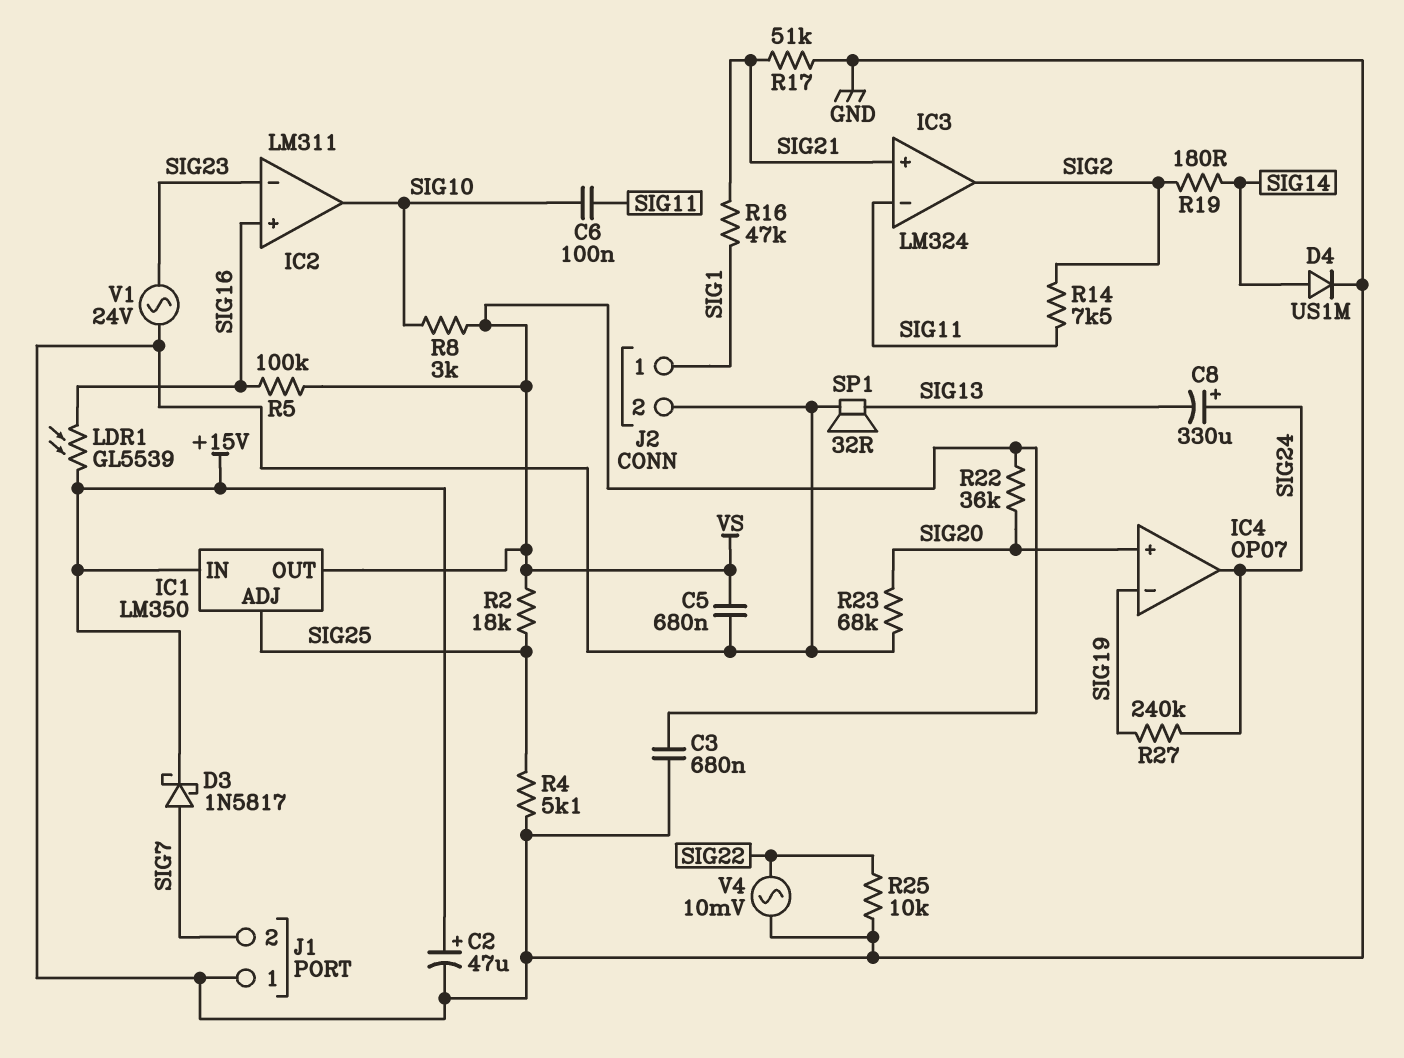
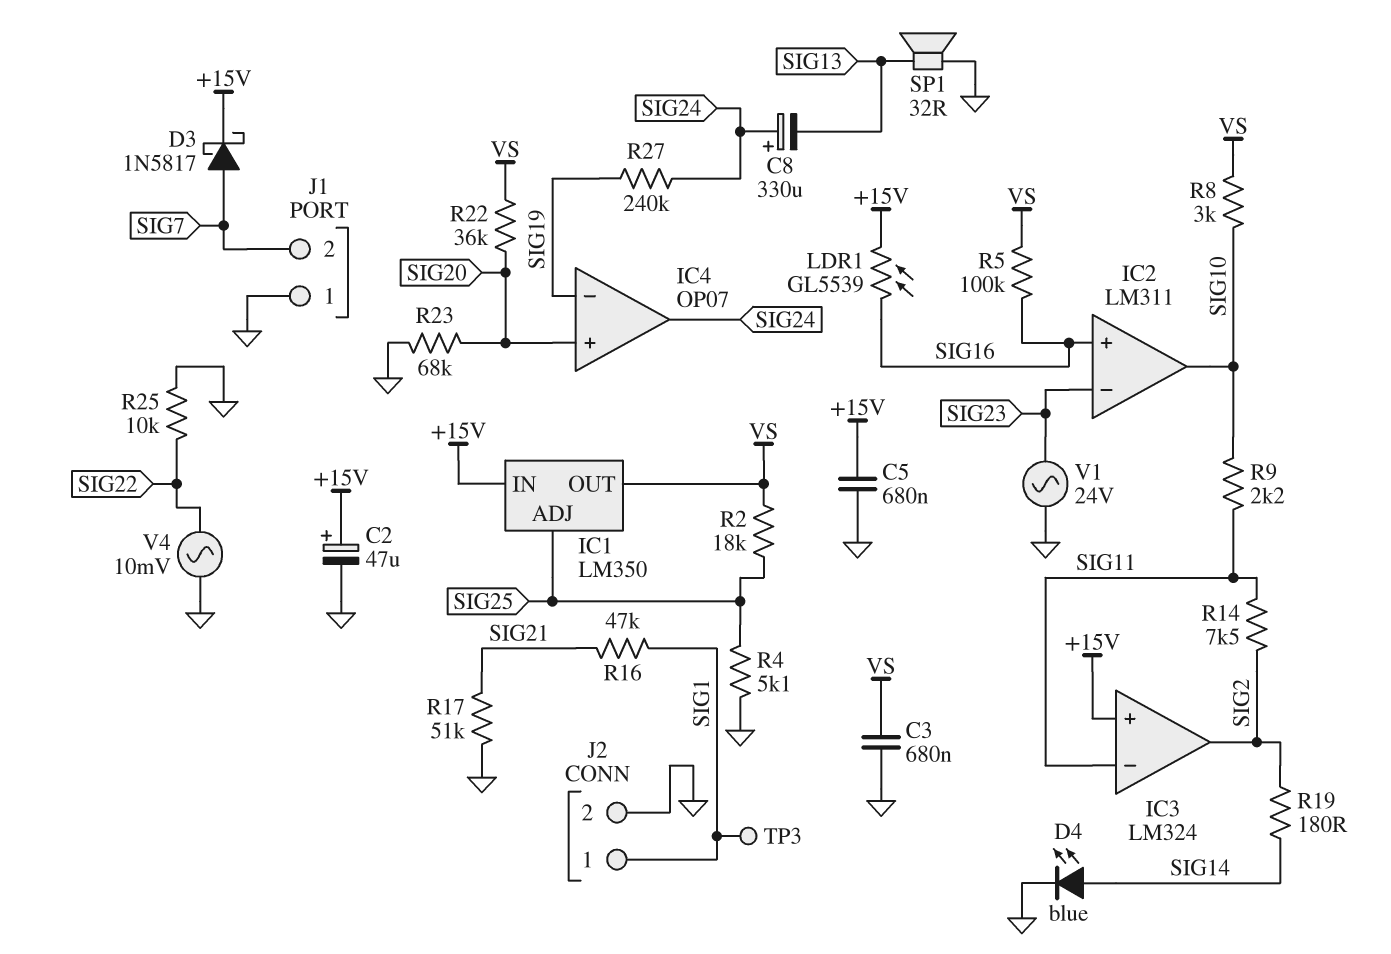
C5: 680nF (GND, VS) -> 680nF (+15V, GND)
C6: 100nF (SIG10, SIG11) -> none
D4: diode US1M (A SIG14, K GND) -> LED blue (A SIG14, K GND)
IC3 pin in+: SIG21 -> +15V
R9: none -> 2.2k (SIG10, SIG11)
TP3: none -> test point (SIG1)

